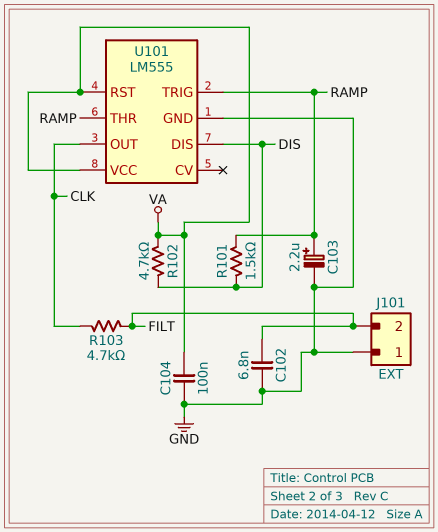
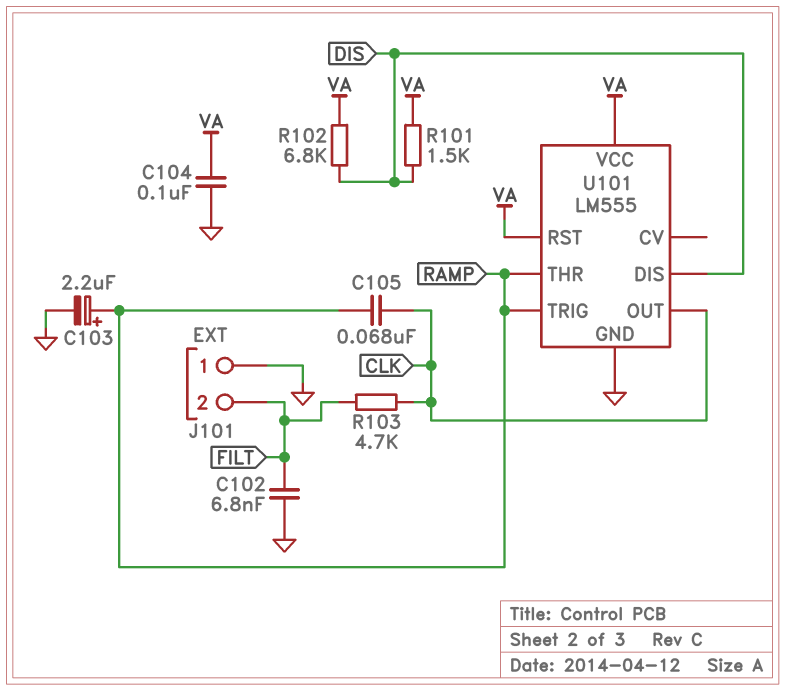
C105: none -> 68nF (CLK, RAMP)
R101: 1.5k (DIS, RAMP) -> 1.5k (DIS, VA)
R102: 4.7k (DIS, VA) -> 6.8k (DIS, VA)

